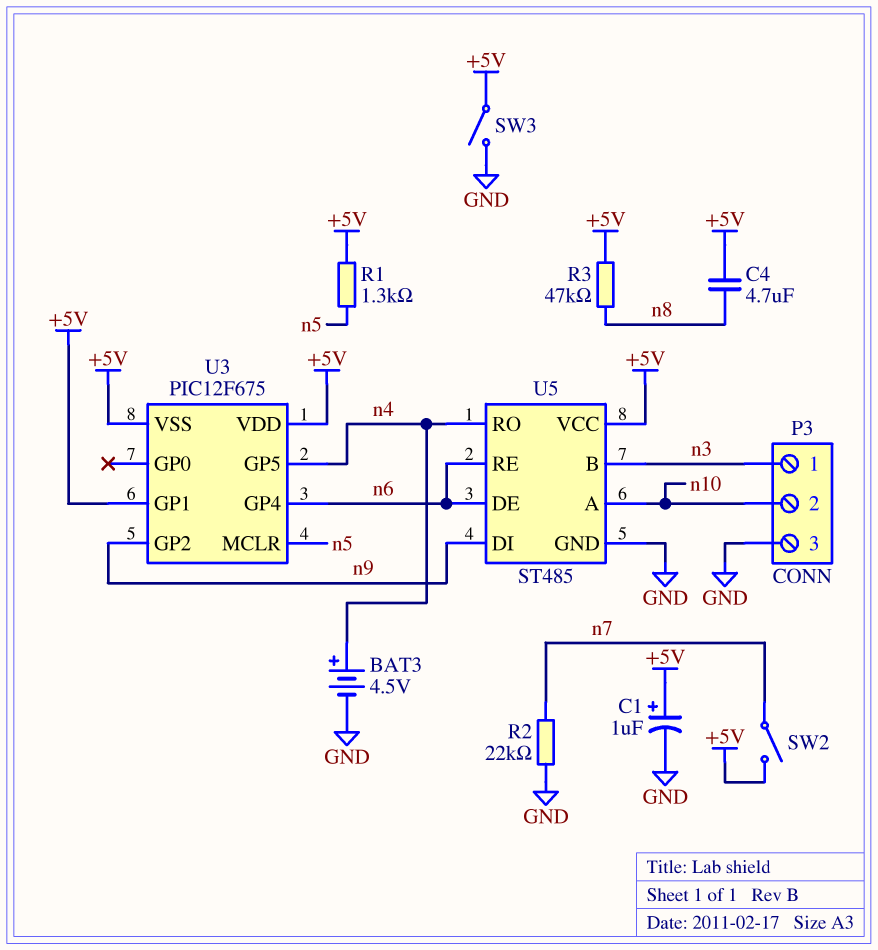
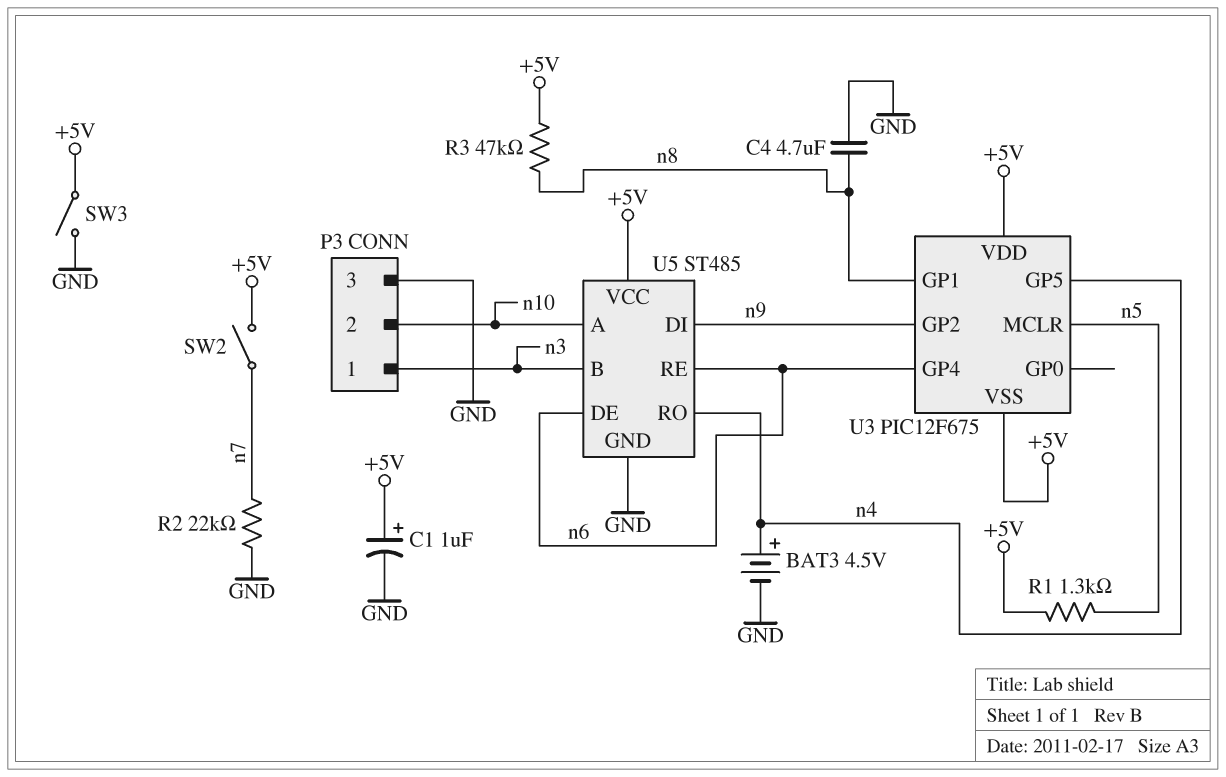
C4: 4.7uF (+5V, n8) -> 4.7uF (GND, n8)
U3 pin GP1: +5V -> n8

